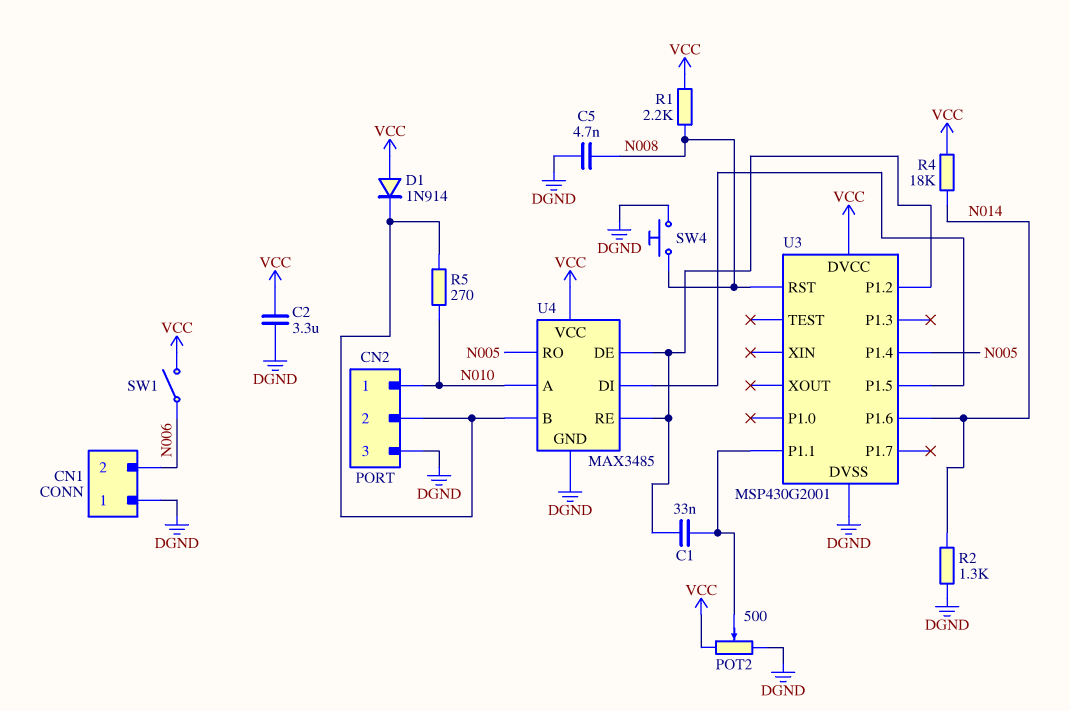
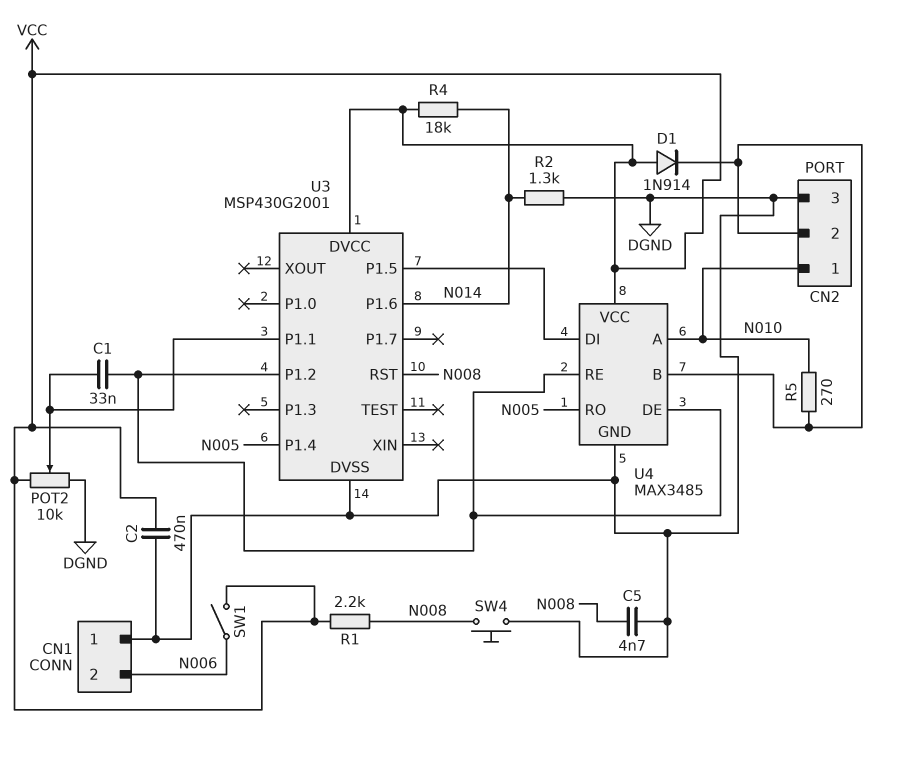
C2: 3.3uF (DGND, VCC) -> 470nF (DGND, VCC)
POT2: 500 (DGND, VCC, wiper U3/P1.1) -> 10k (DGND, VCC, wiper U3/P1.1)

